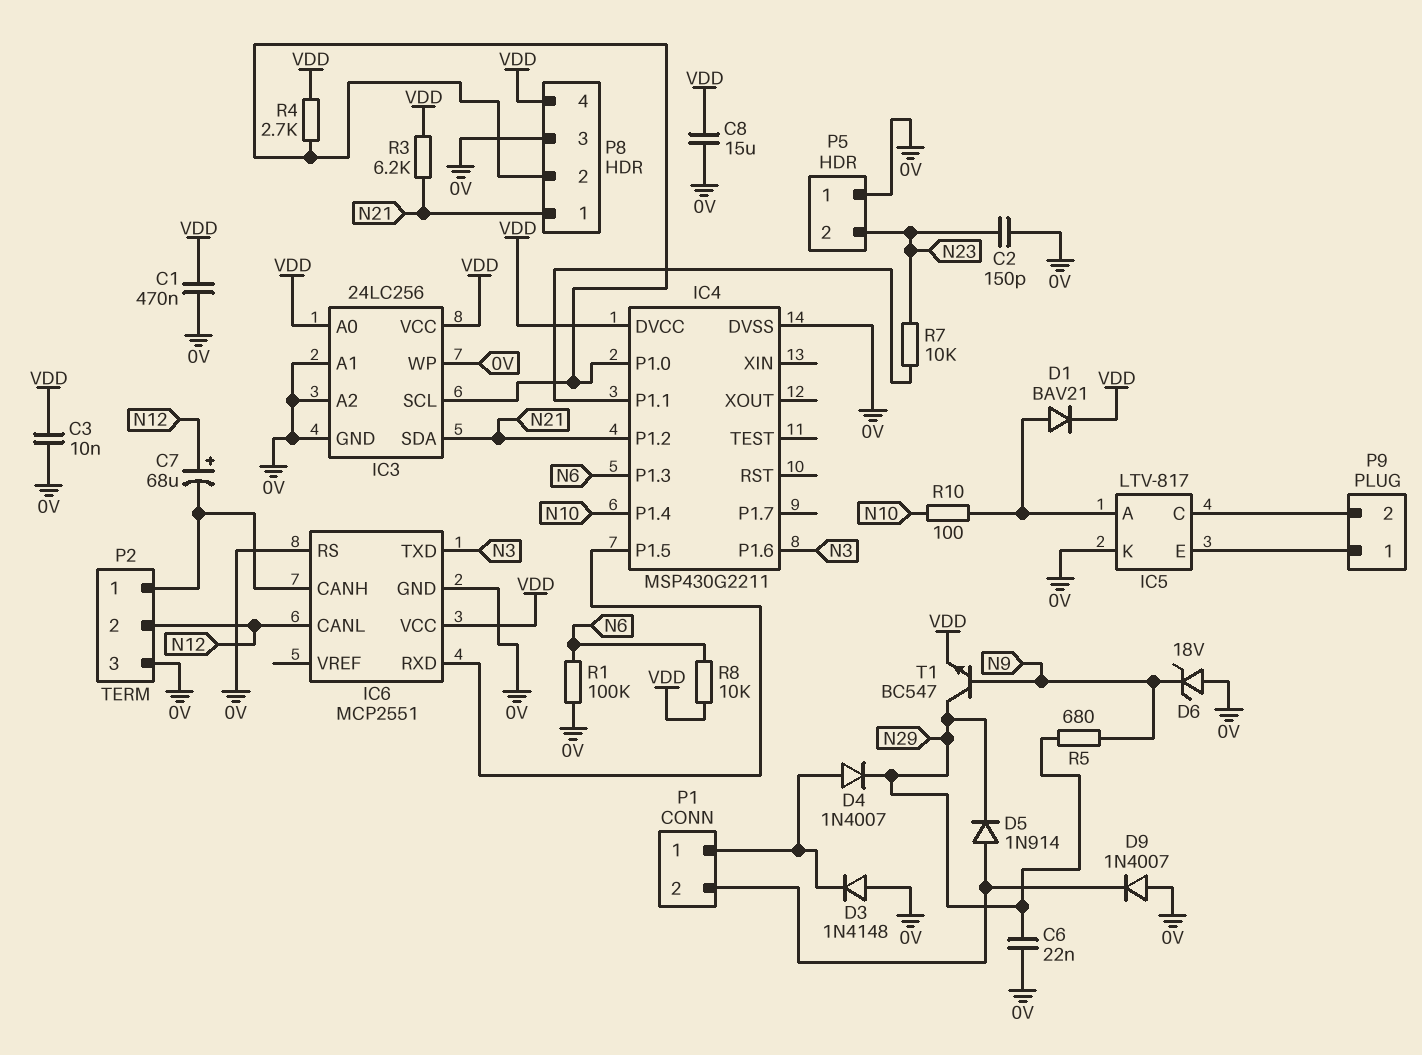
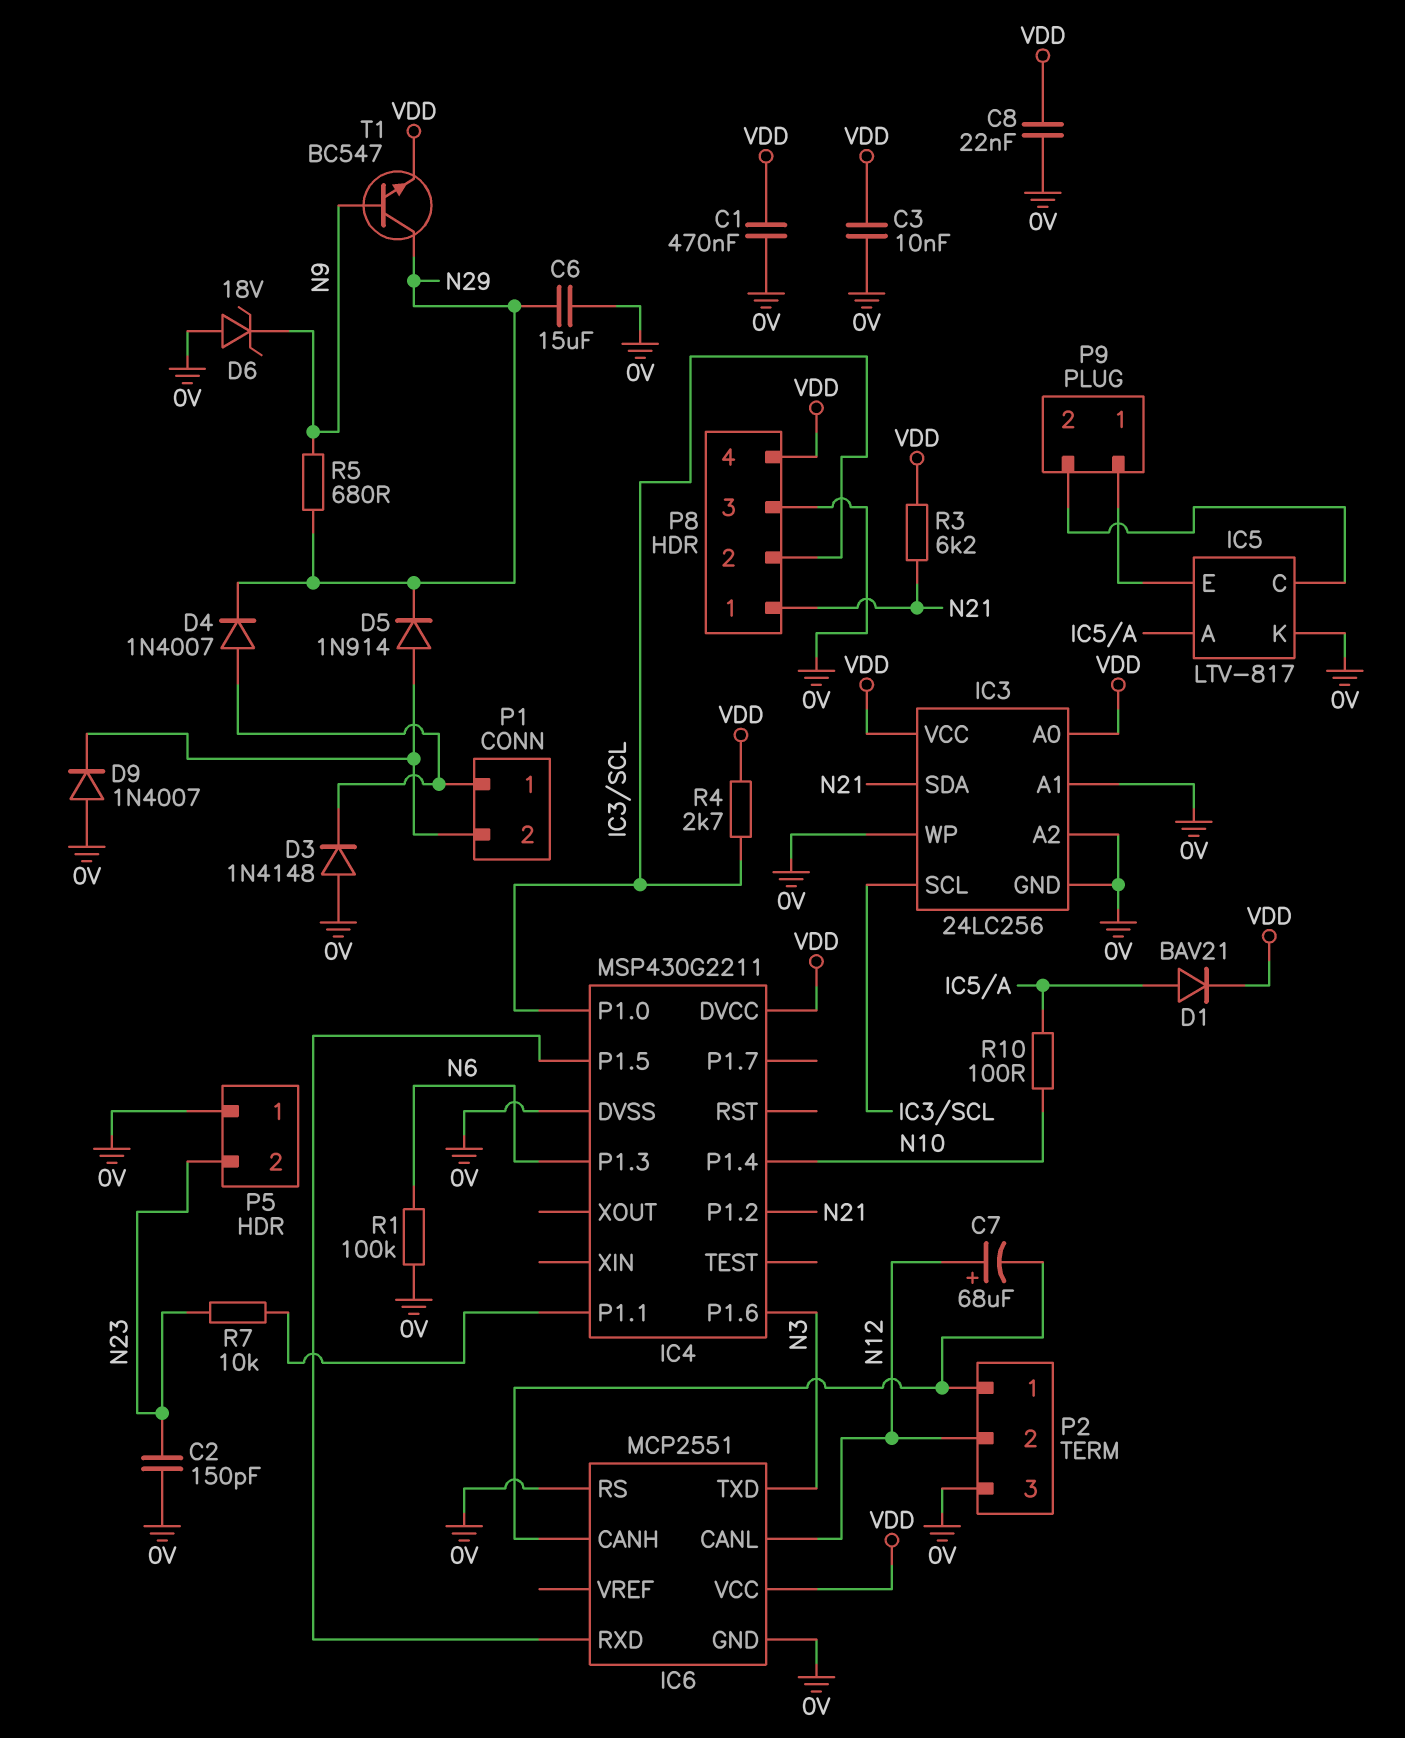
C6: 22nF (0V, N29) -> 15uF (0V, N29)
C8: 15uF (0V, VDD) -> 22nF (0V, VDD)
R8: 10k (N6, VDD) -> none

